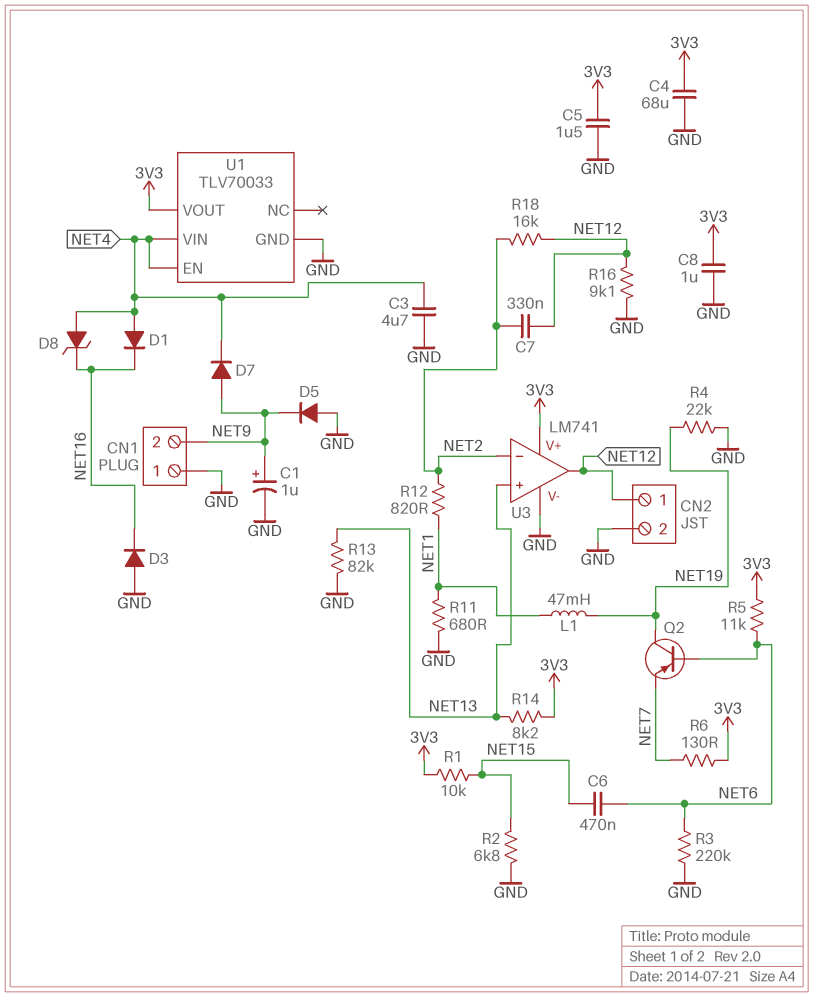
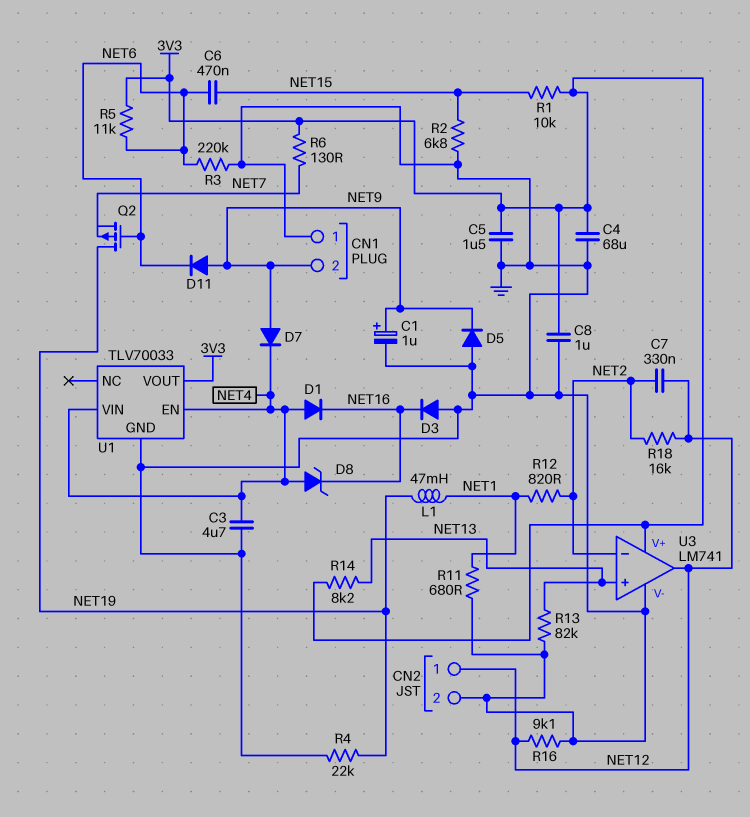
D11: none -> diode (A NET9, K NET6)
Q2: PNP (B NET6, C NET19, E NET7) -> PMOS (G NET6, D NET19, S NET7)

